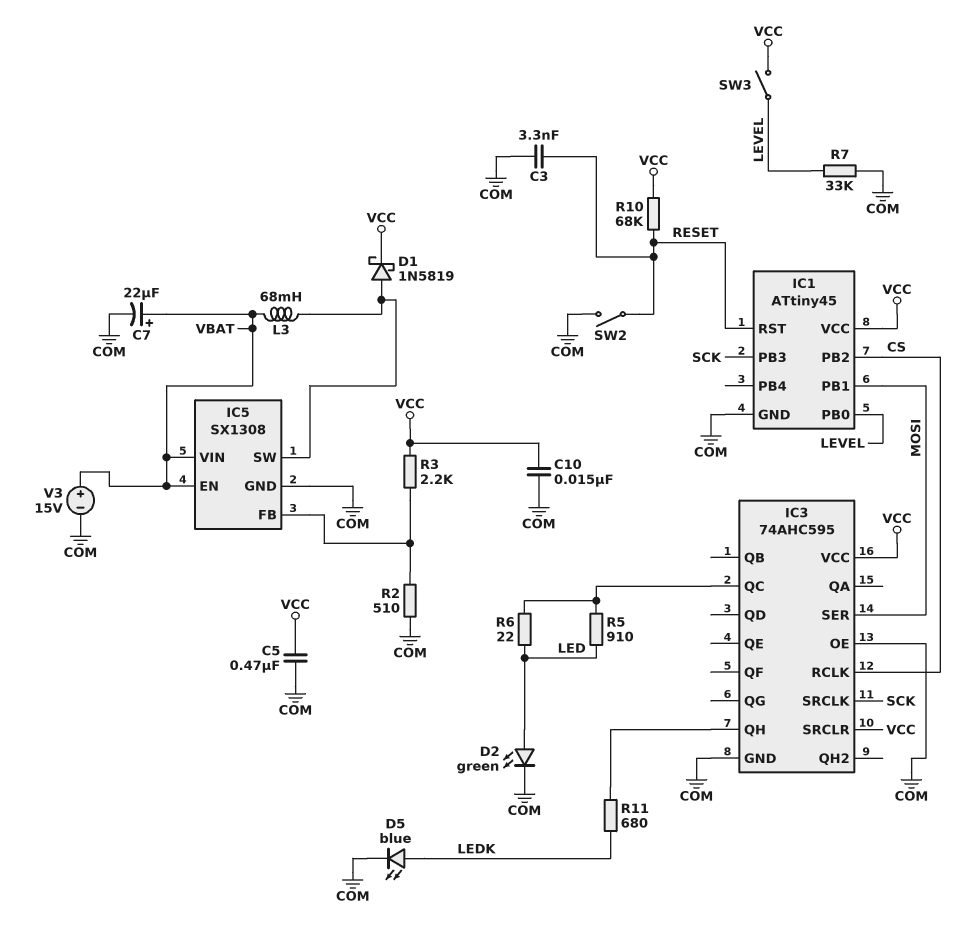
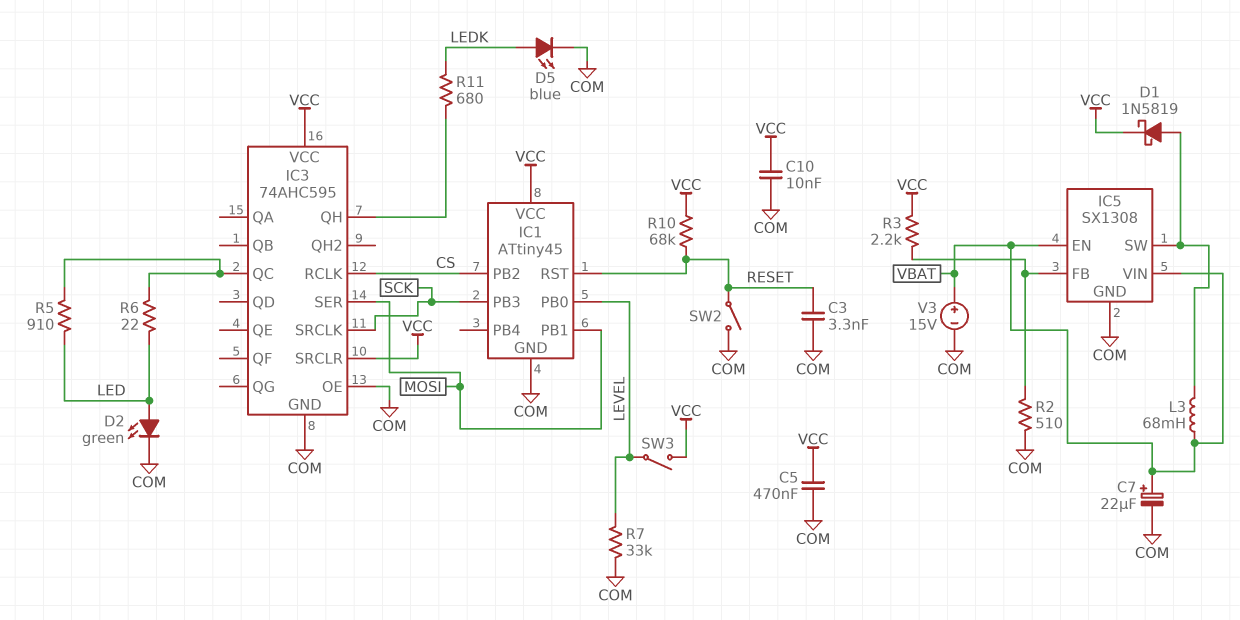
C10: 15nF (COM, VCC) -> 10nF (COM, VCC)

